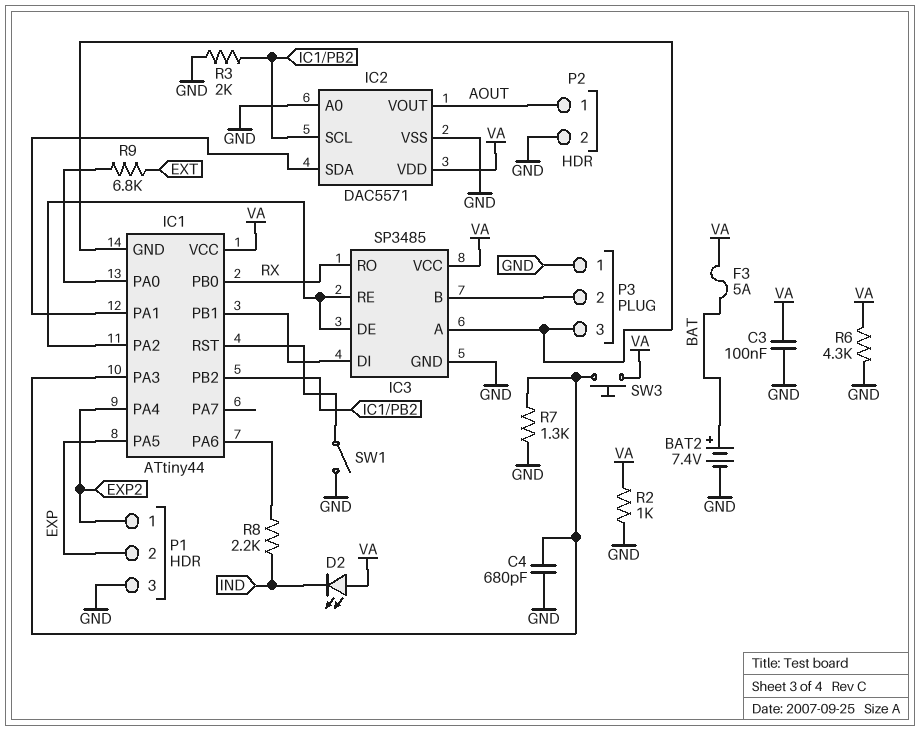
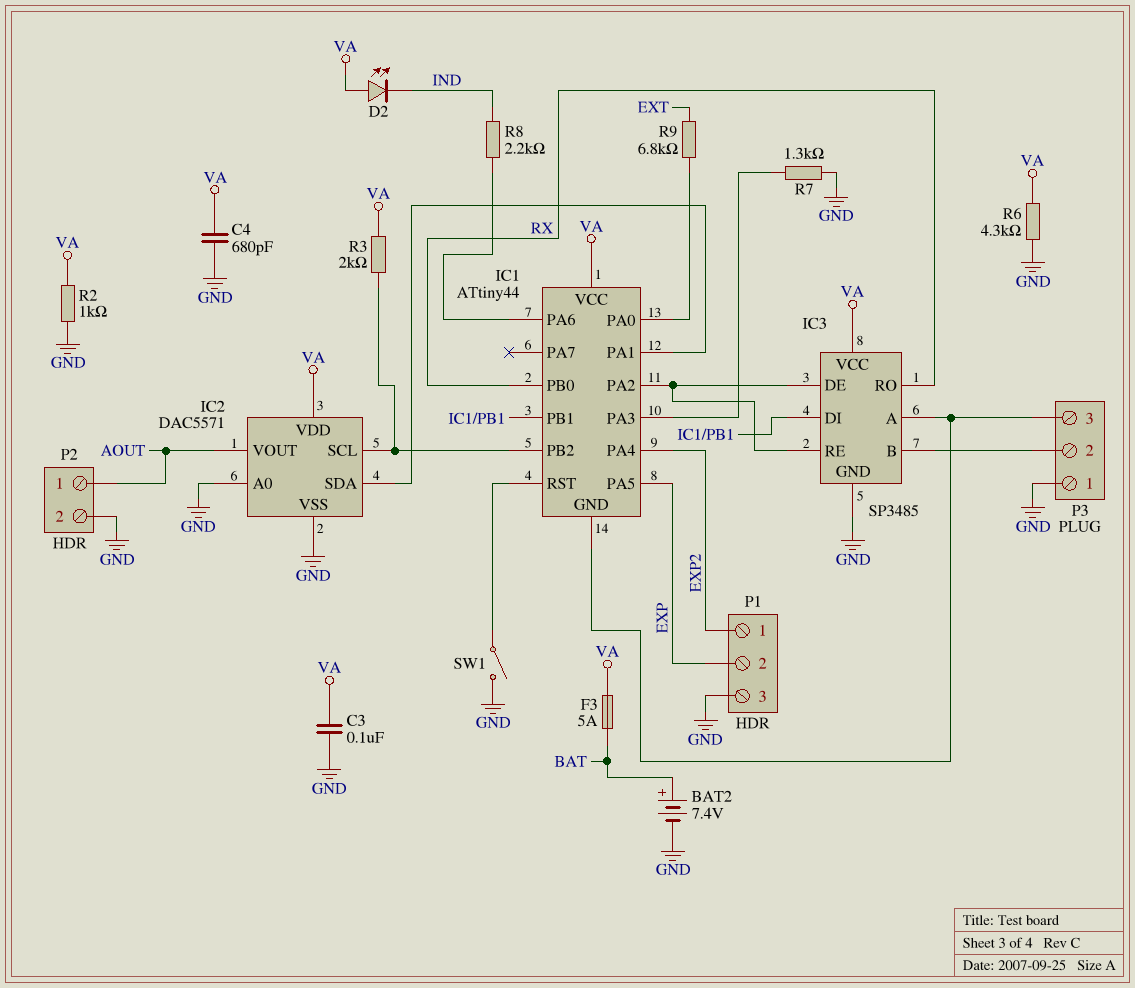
C4: 680pF (GND, IC1/PA3) -> 680pF (GND, VA)
R3: 2k (GND, IC1/PB2) -> 2k (IC1/PB2, VA)
SW3: button (IC1/PA3, VA) -> none

